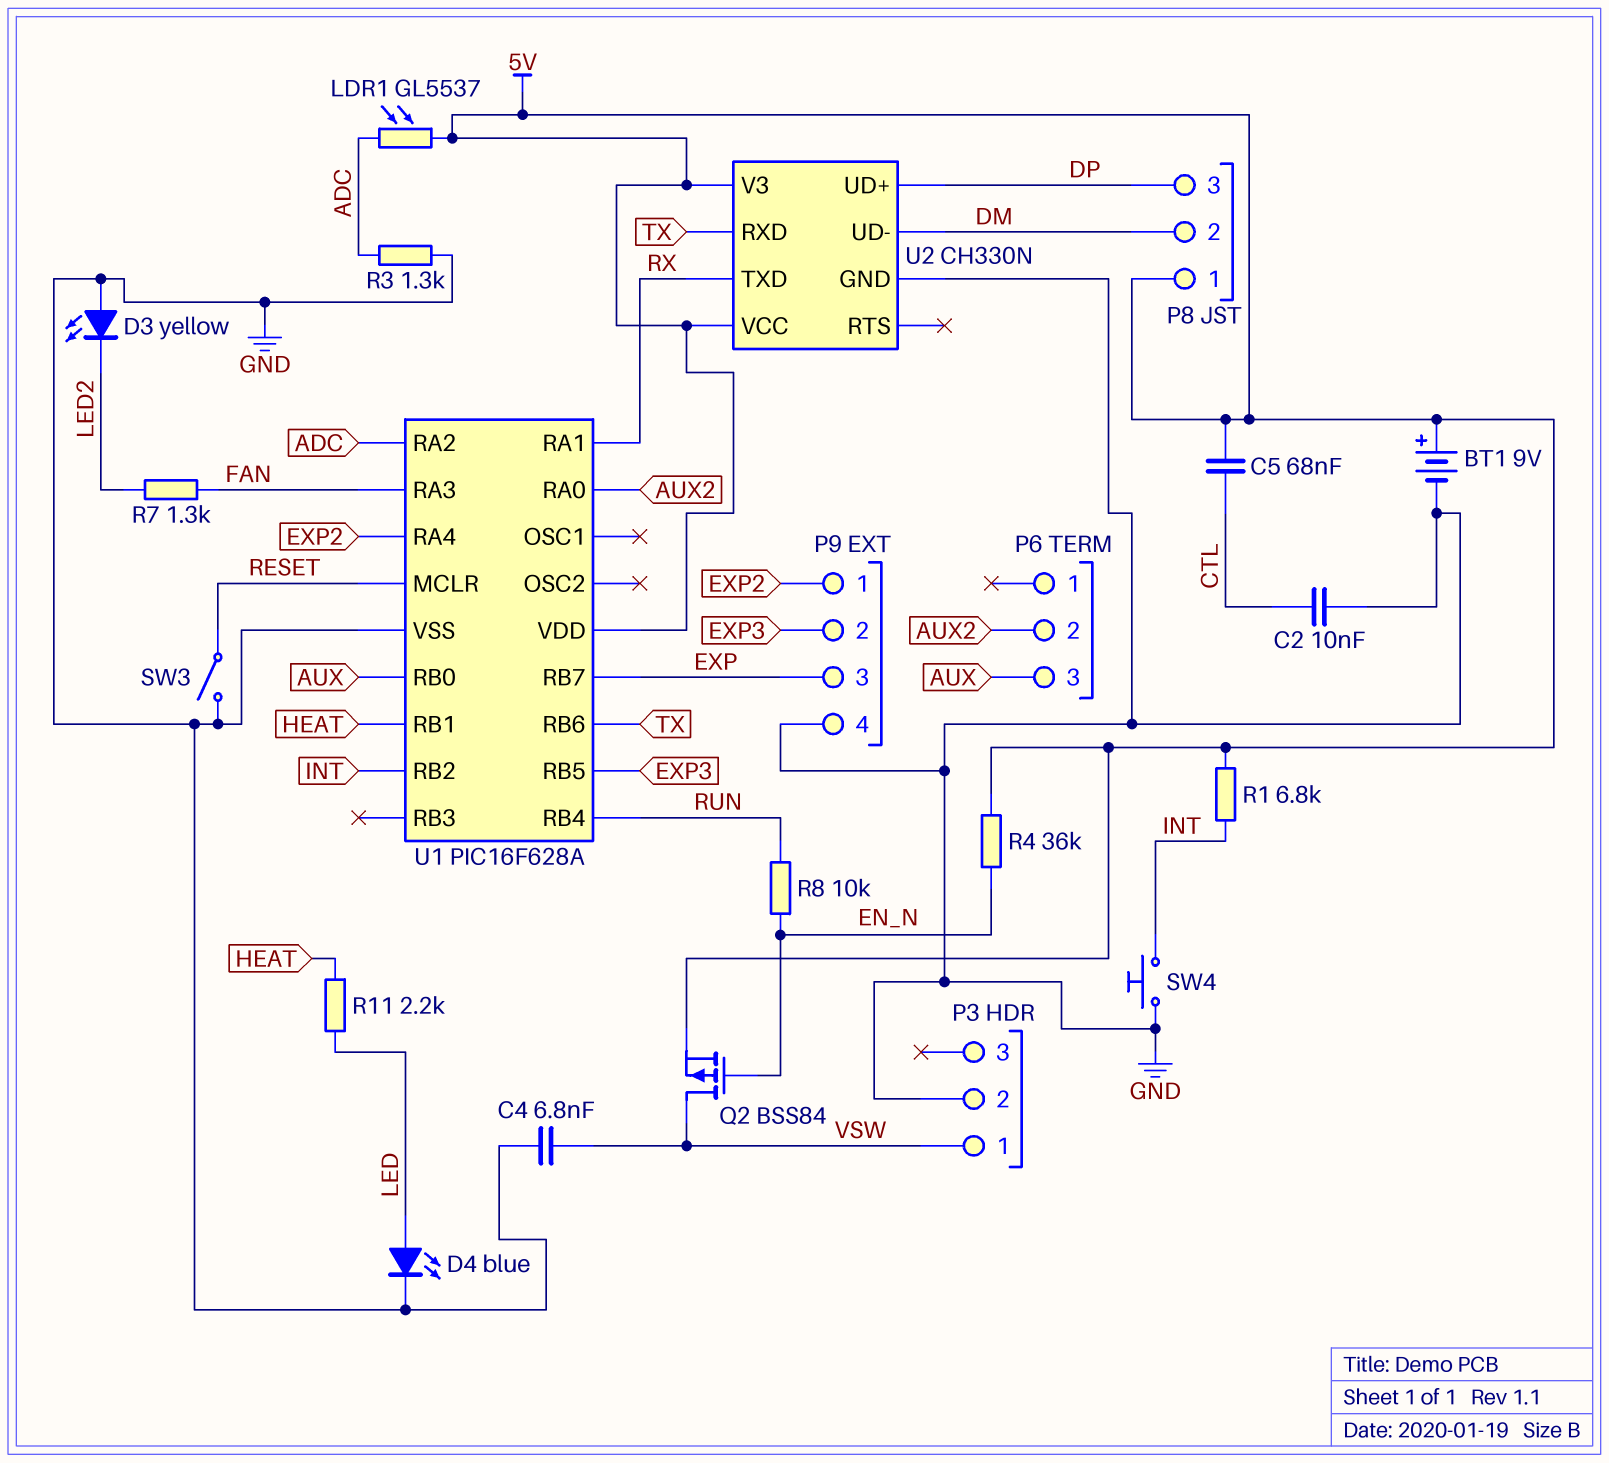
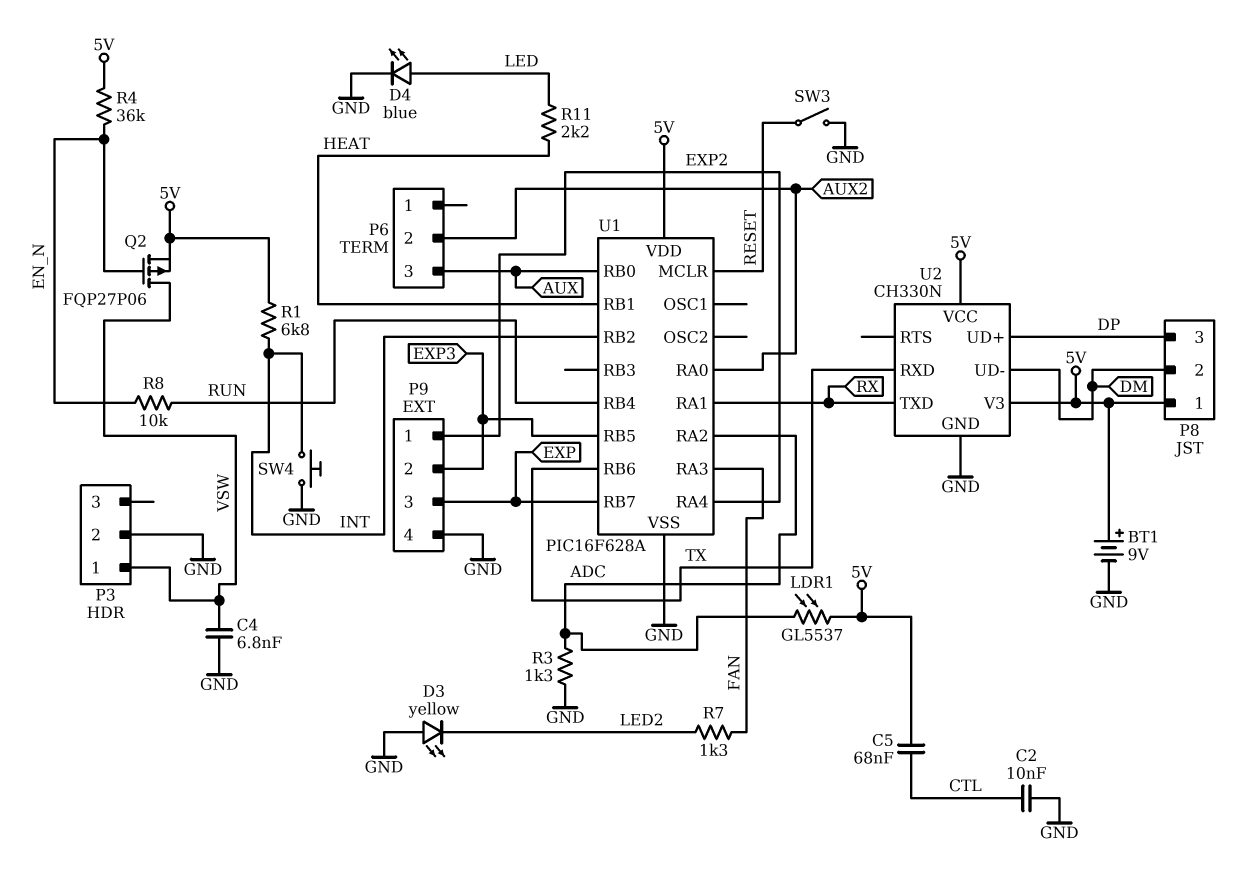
Q2: PMOS BSS84 (G EN_N, D VSW, S 5V) -> PMOS FQP27P06 (G EN_N, D VSW, S 5V)

